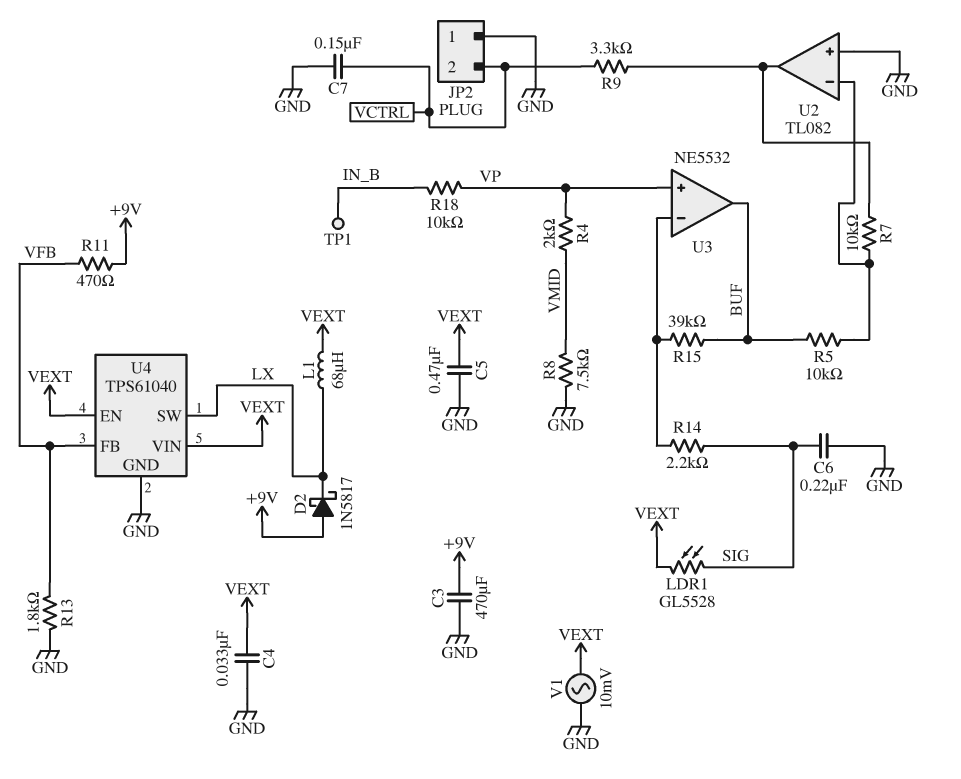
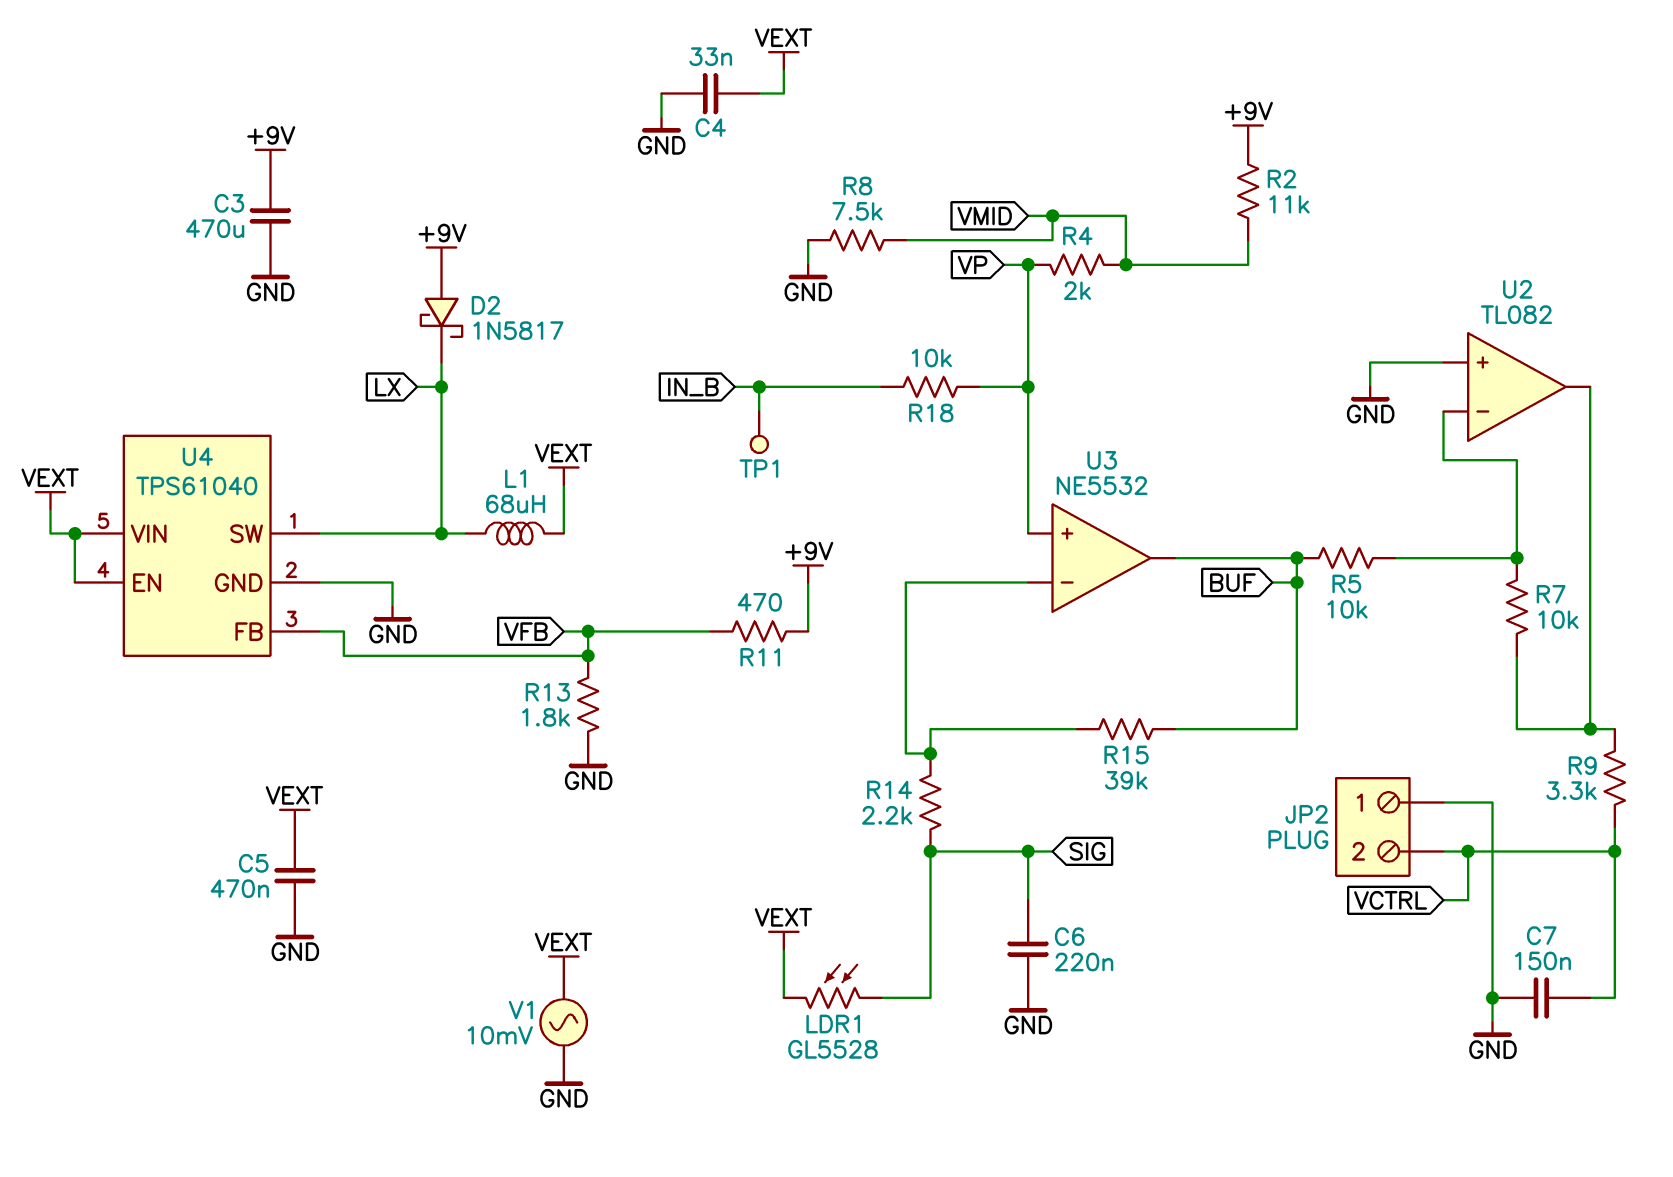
R2: none -> 11k (+9V, VMID)

